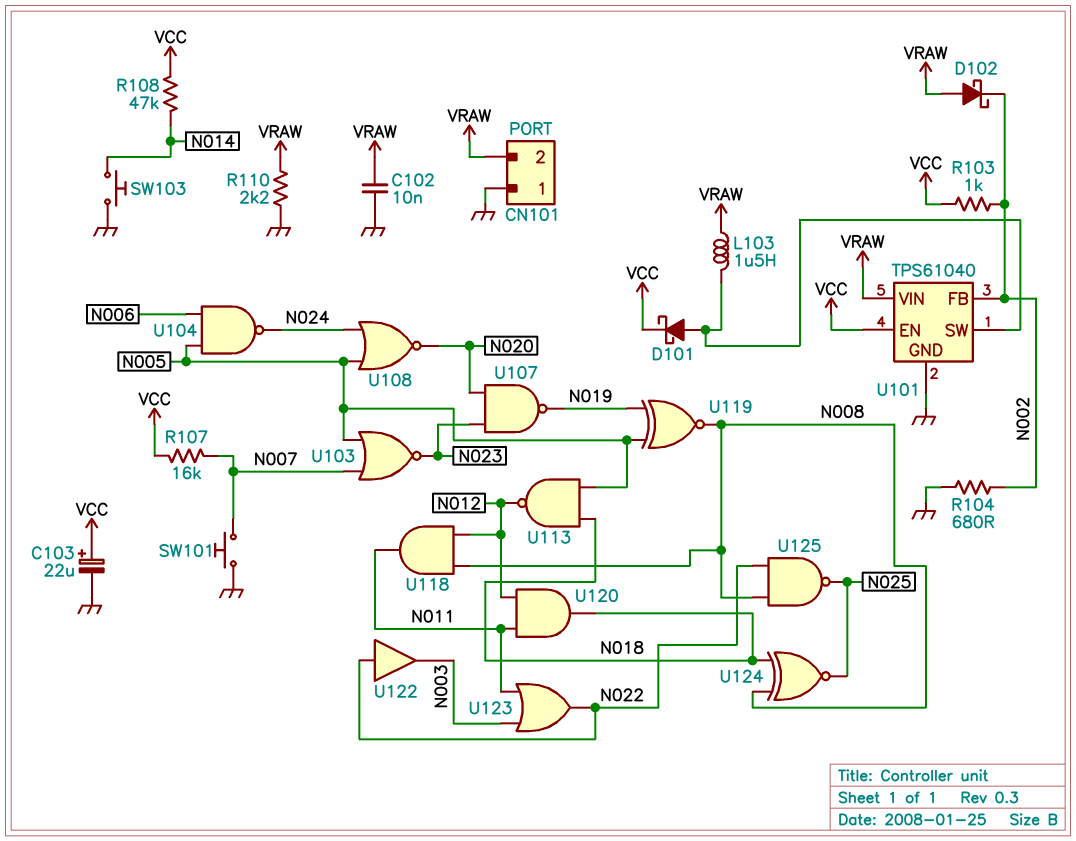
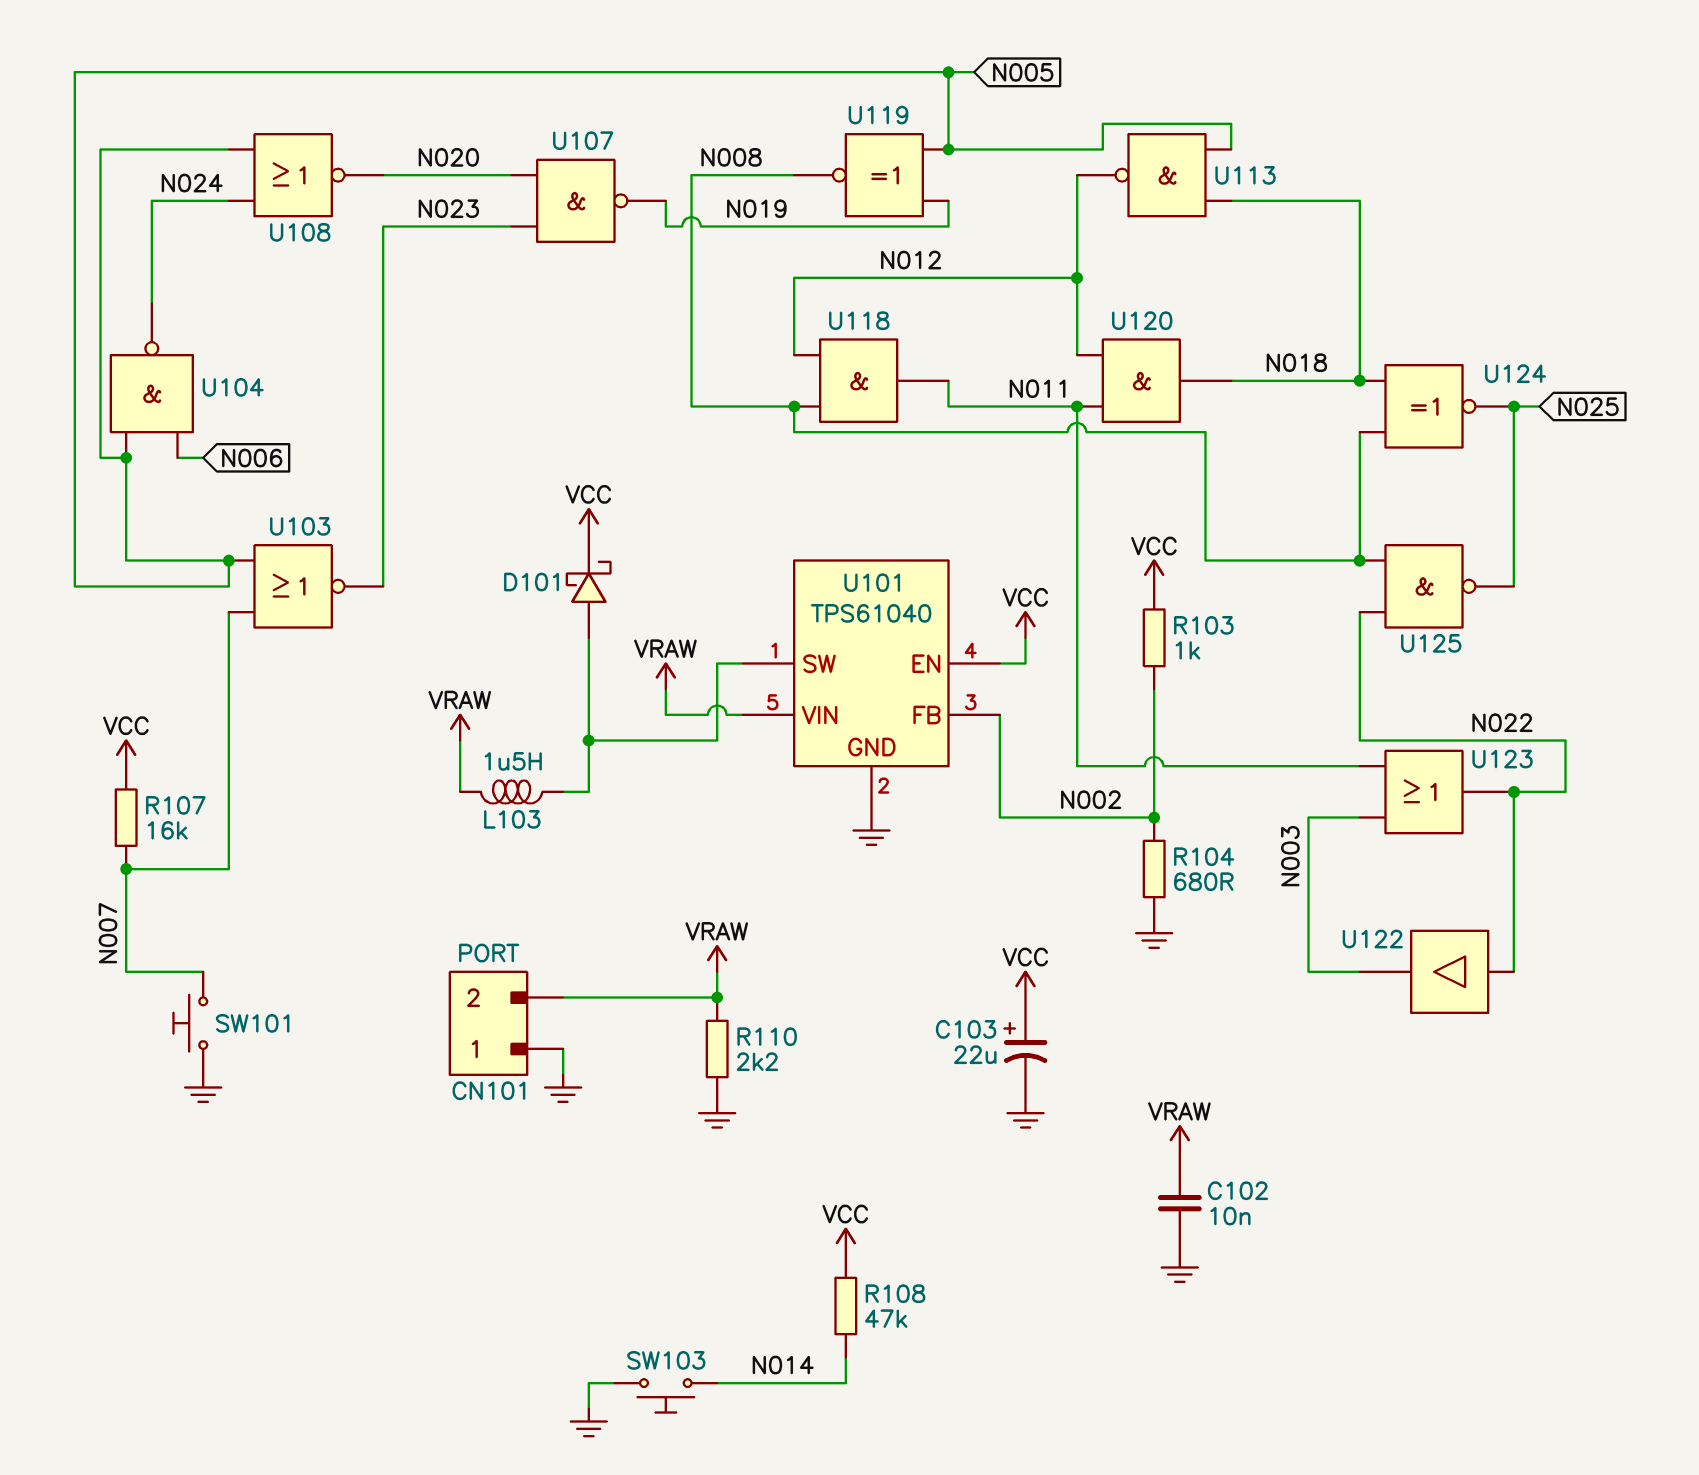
D102: schottky (A VRAW, K N002) -> none

